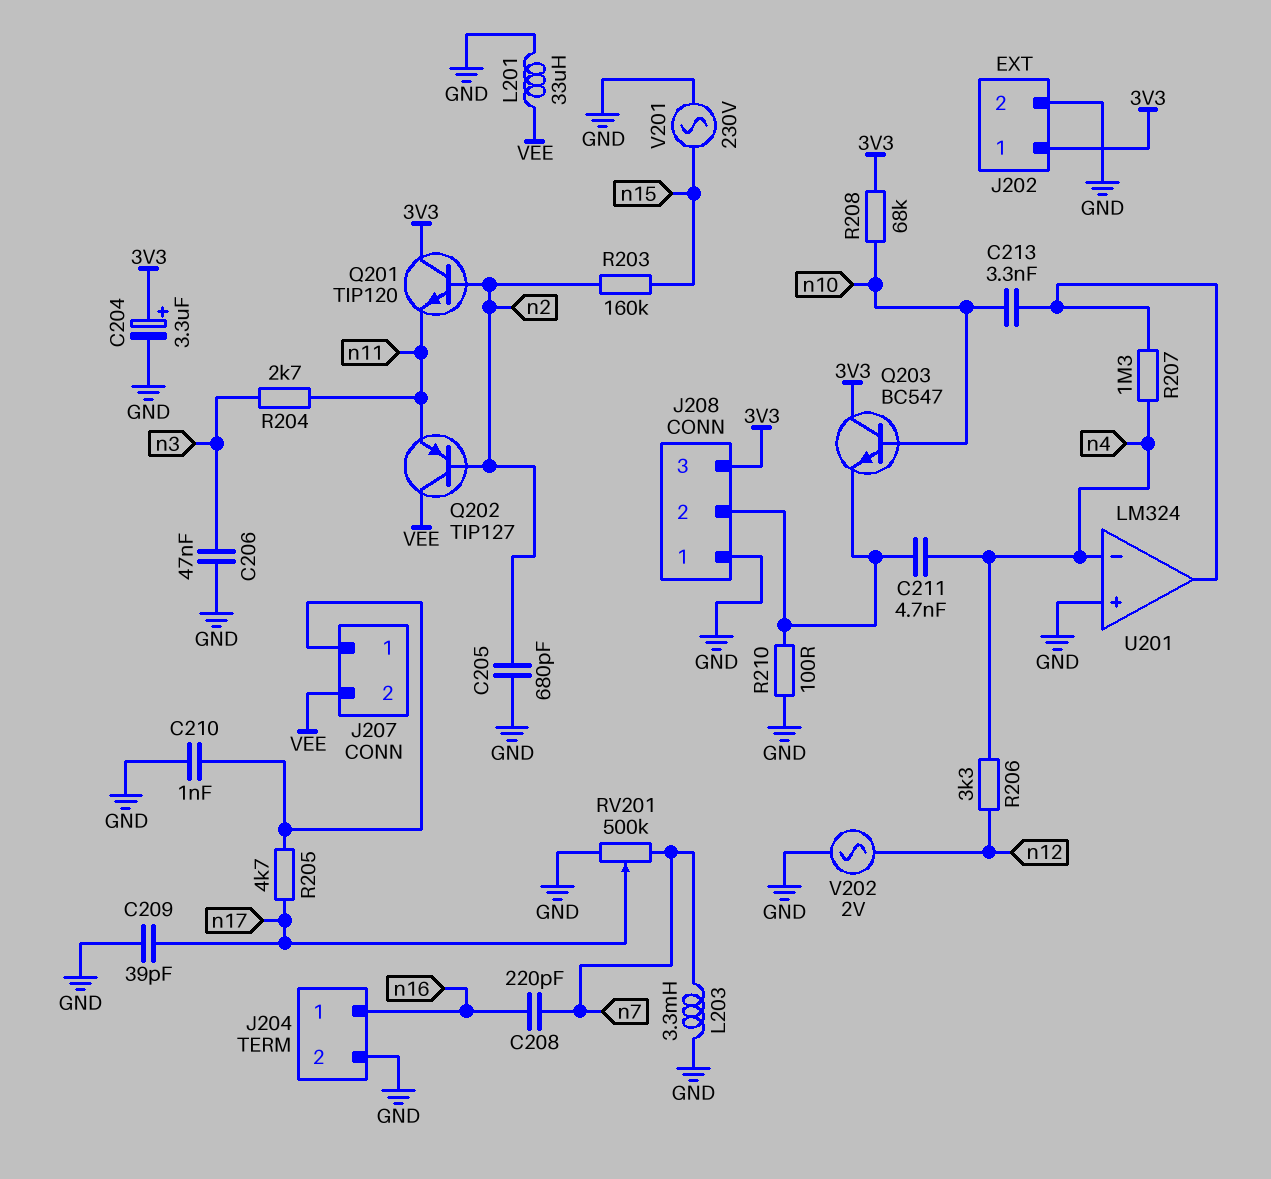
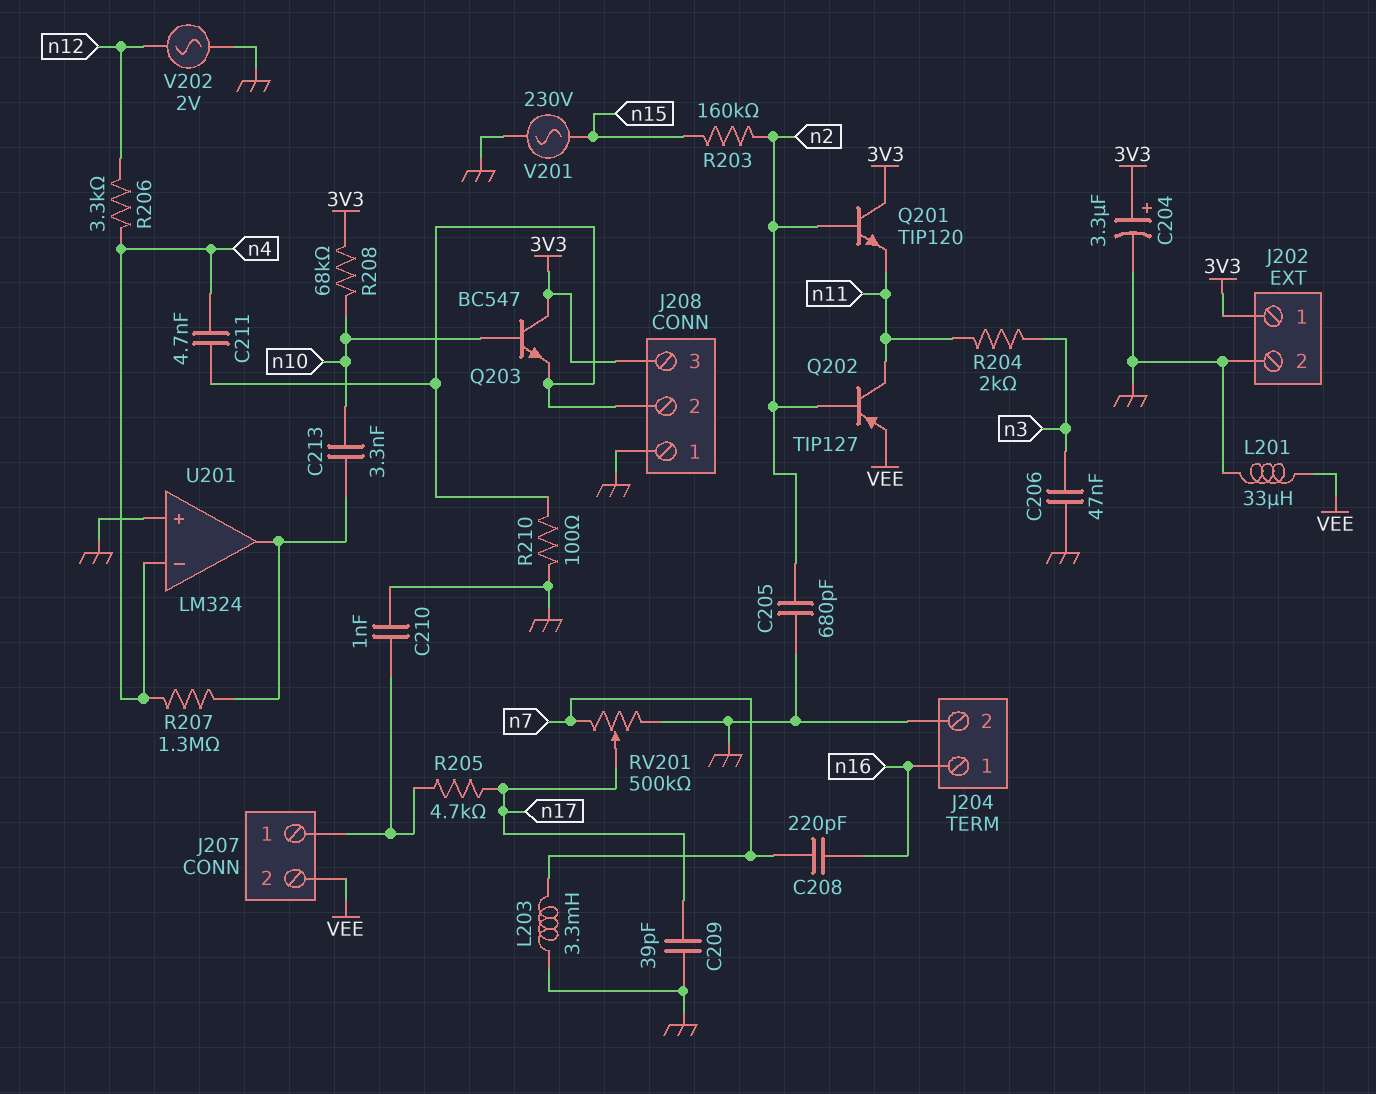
Q202: PNP TIP127 (B n2, C VEE, E n11) -> PNP TIP127 (B n2, C n11, E VEE)
R204: 2.7k (n3, n11) -> 2k (n3, n11)

